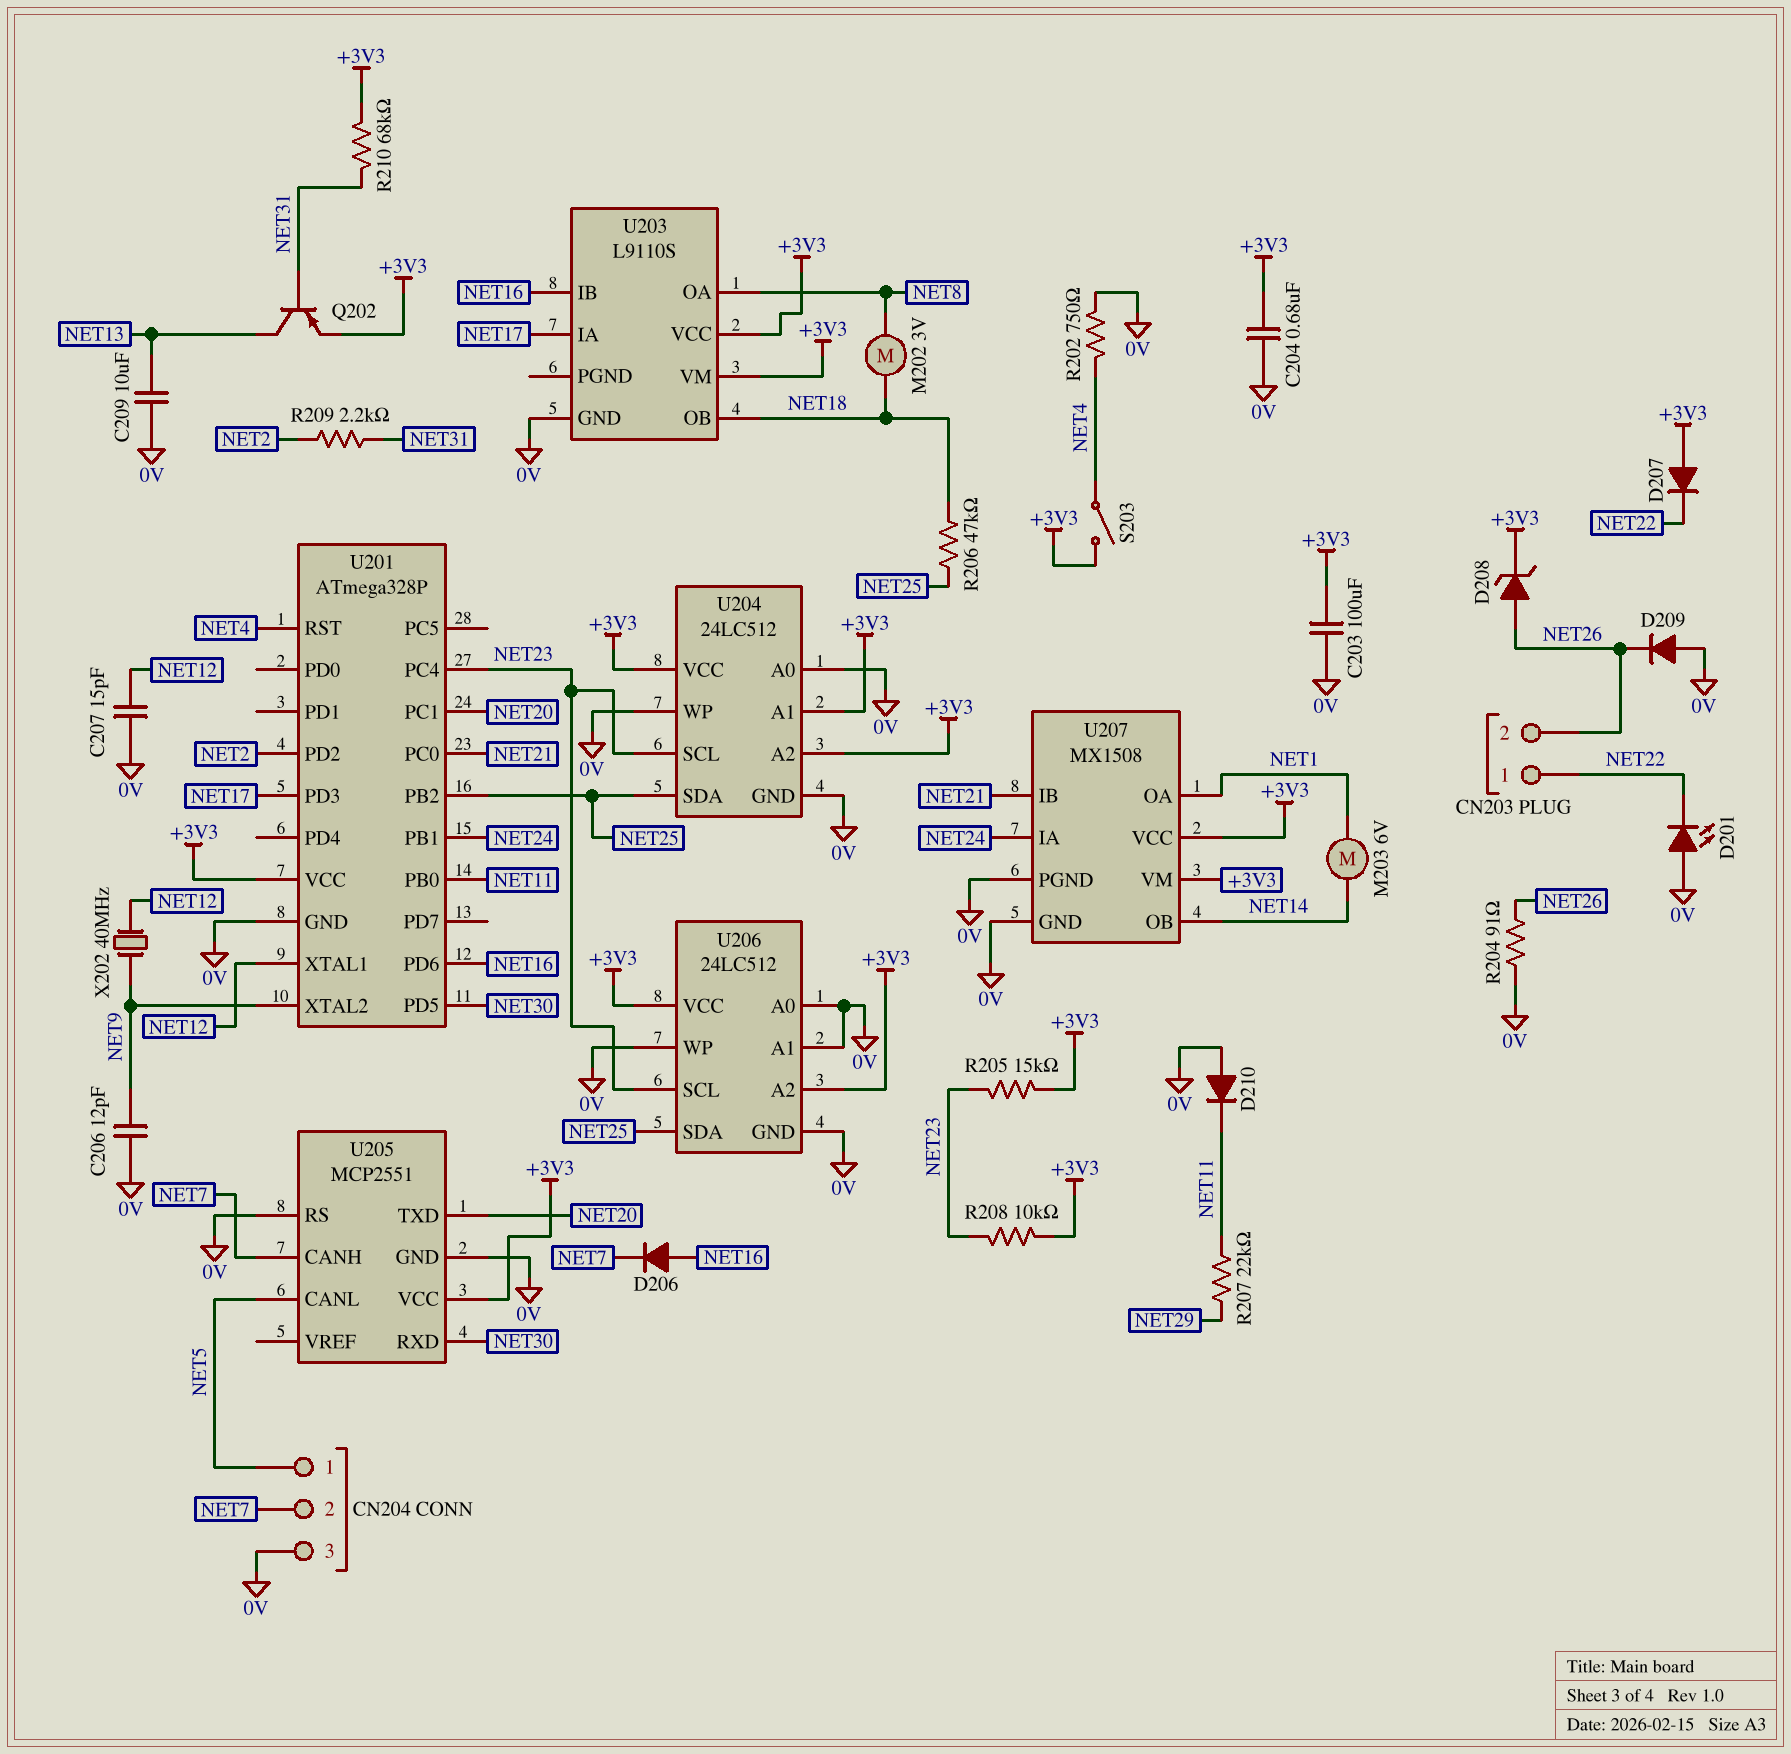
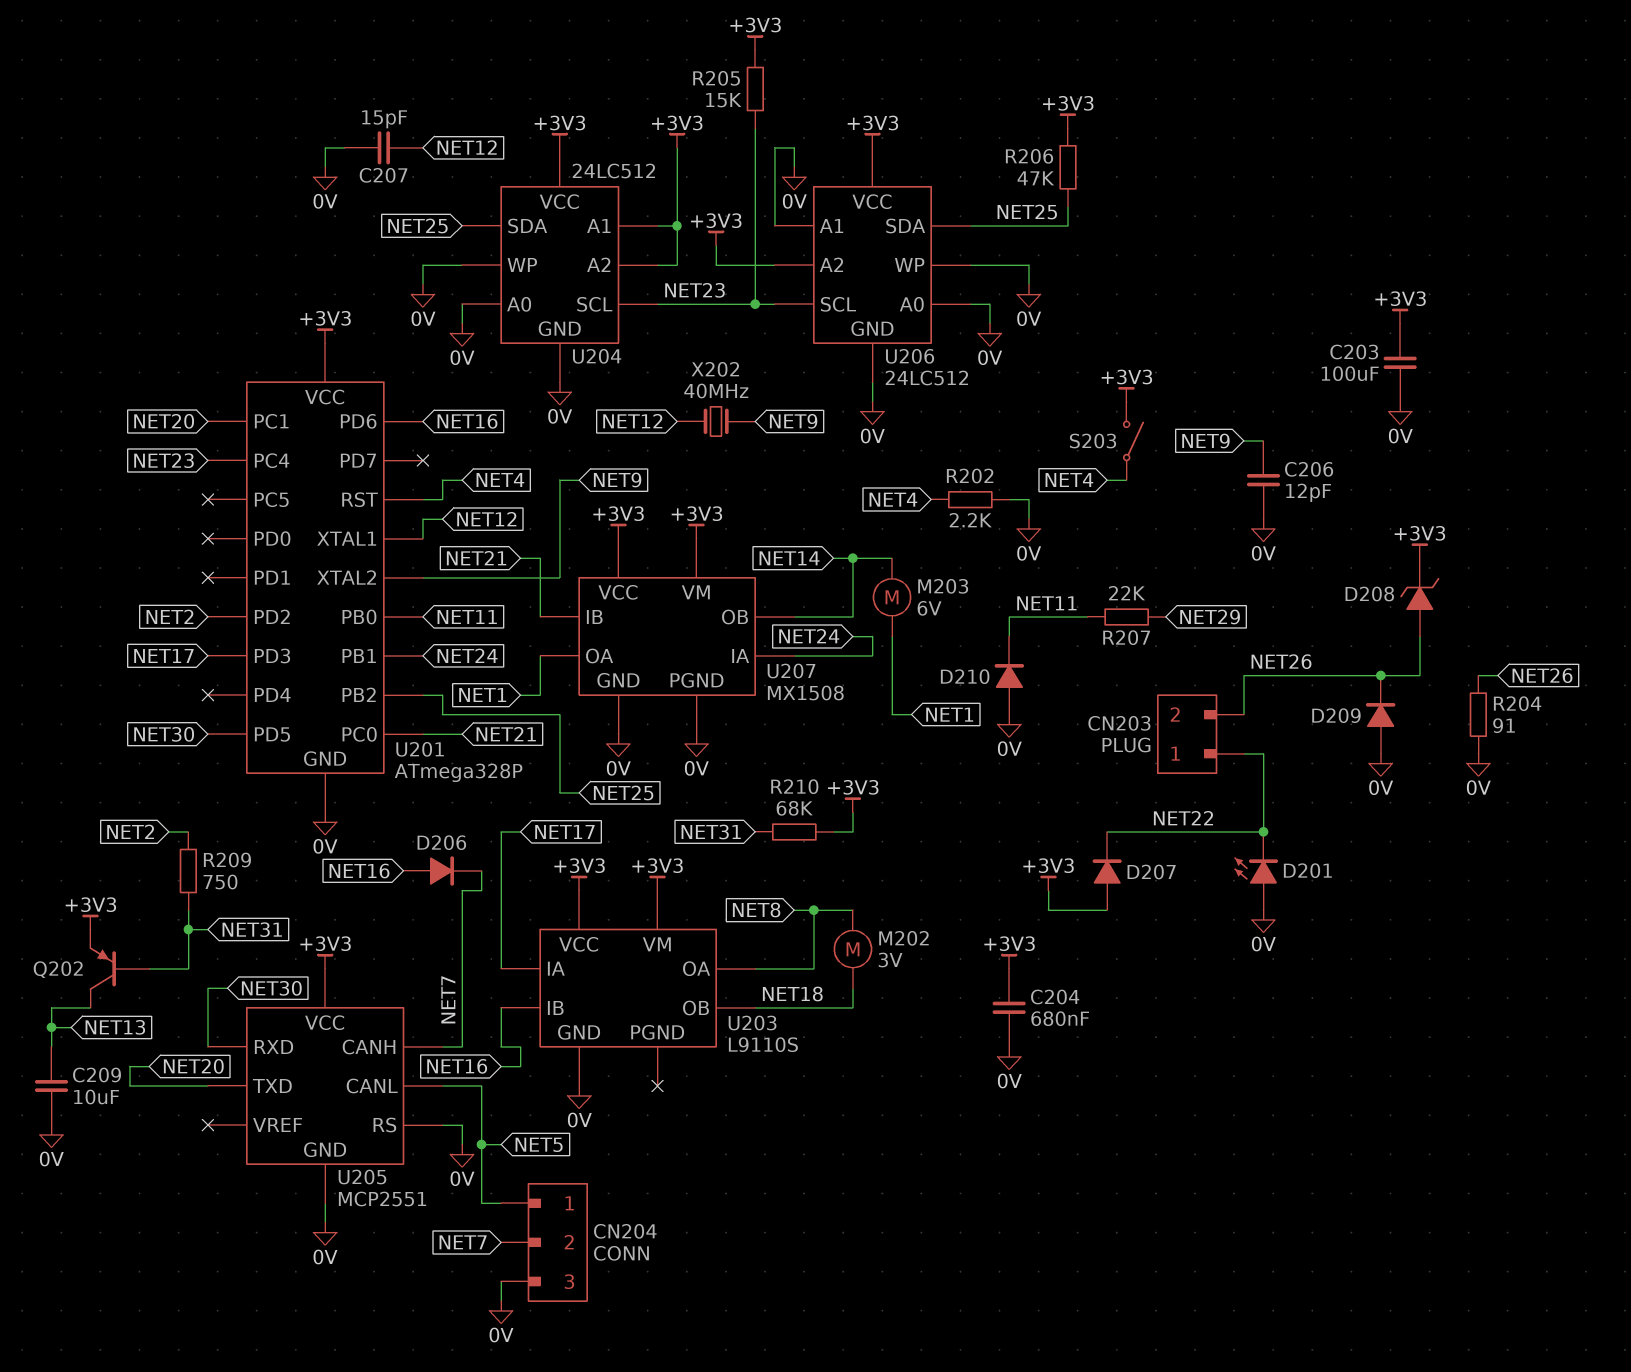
R202: 750 (0V, NET4) -> 2.2k (0V, NET4)
R206: 47k (NET18, NET25) -> 47k (+3V3, NET25)
R208: 10k (+3V3, NET23) -> none
R209: 2.2k (NET2, NET31) -> 750 (NET2, NET31)

